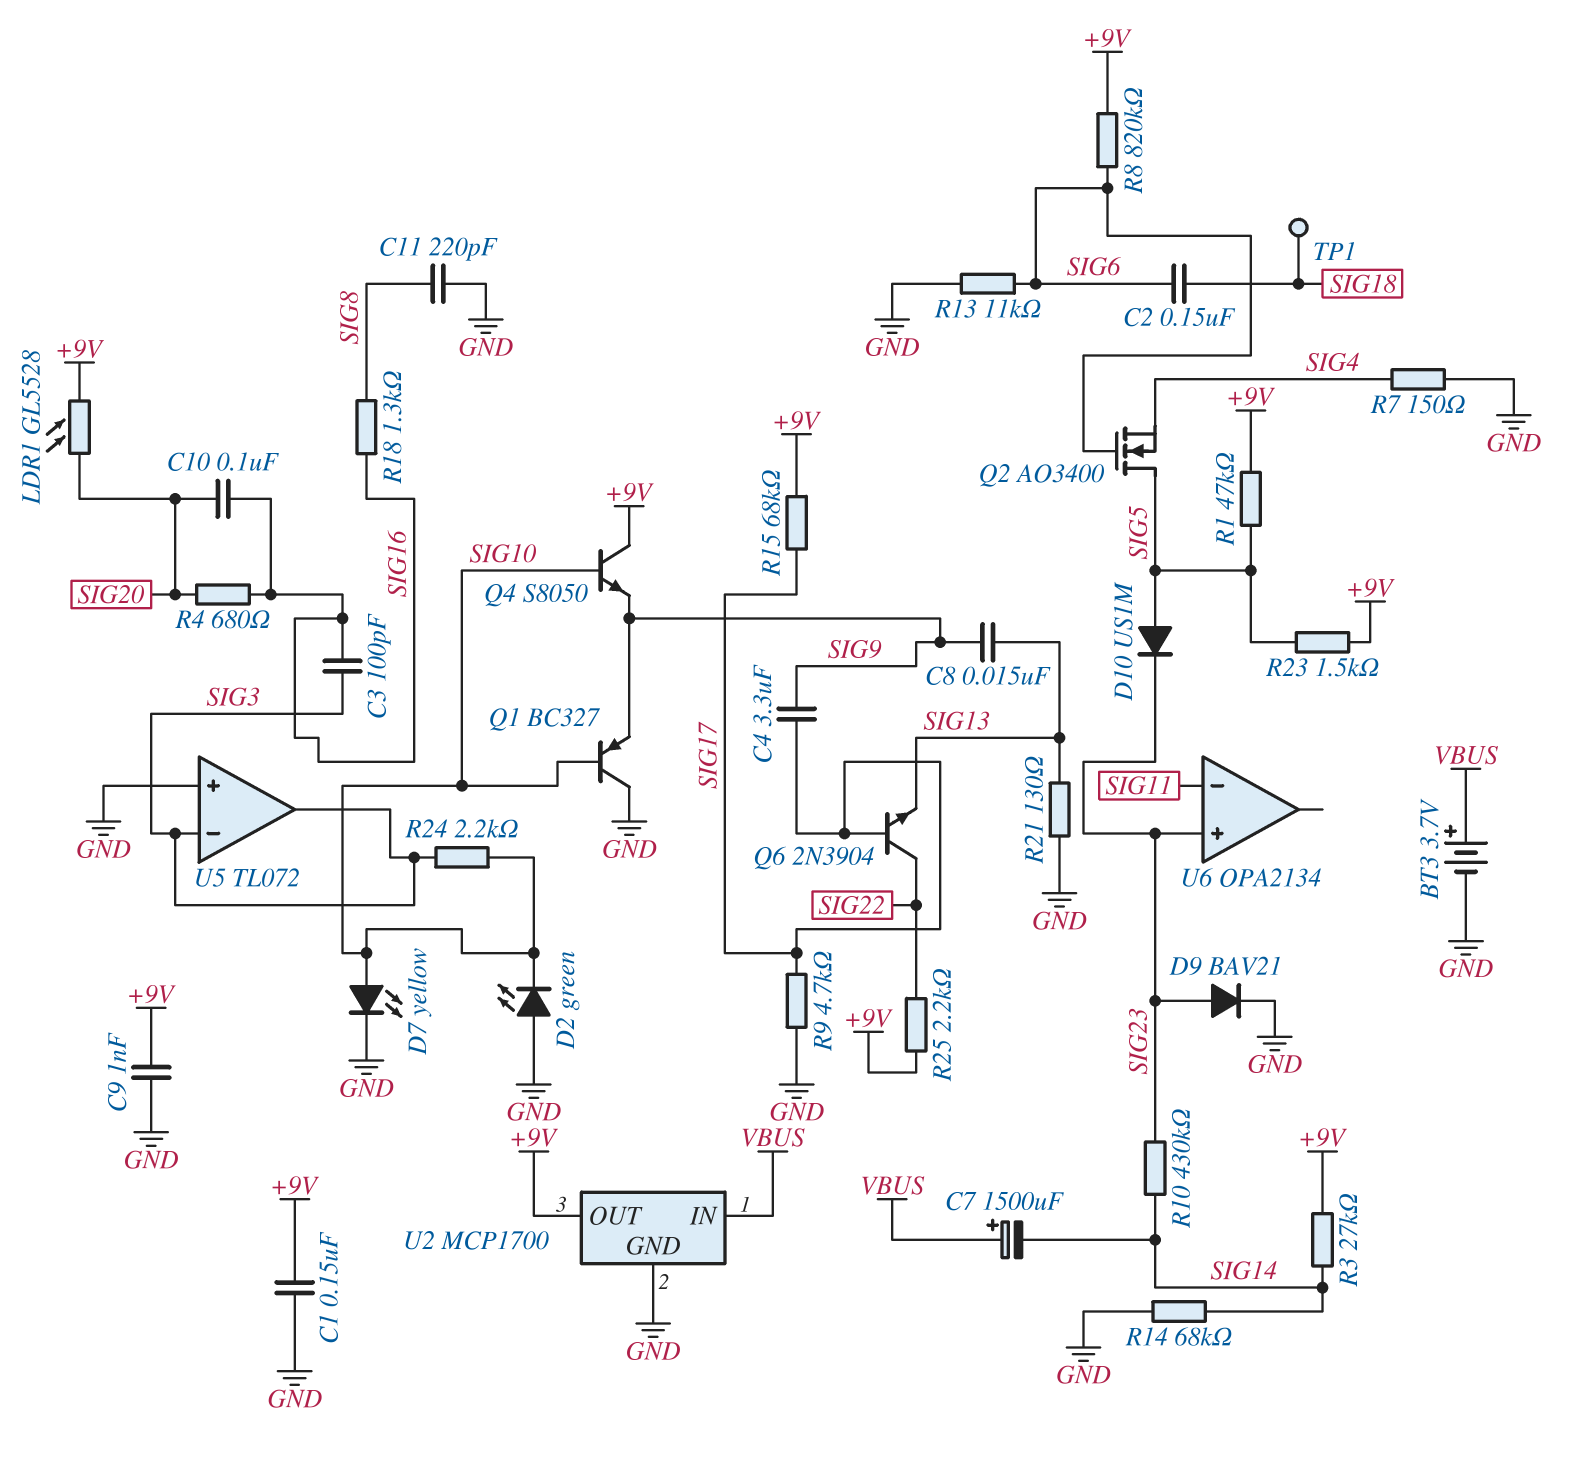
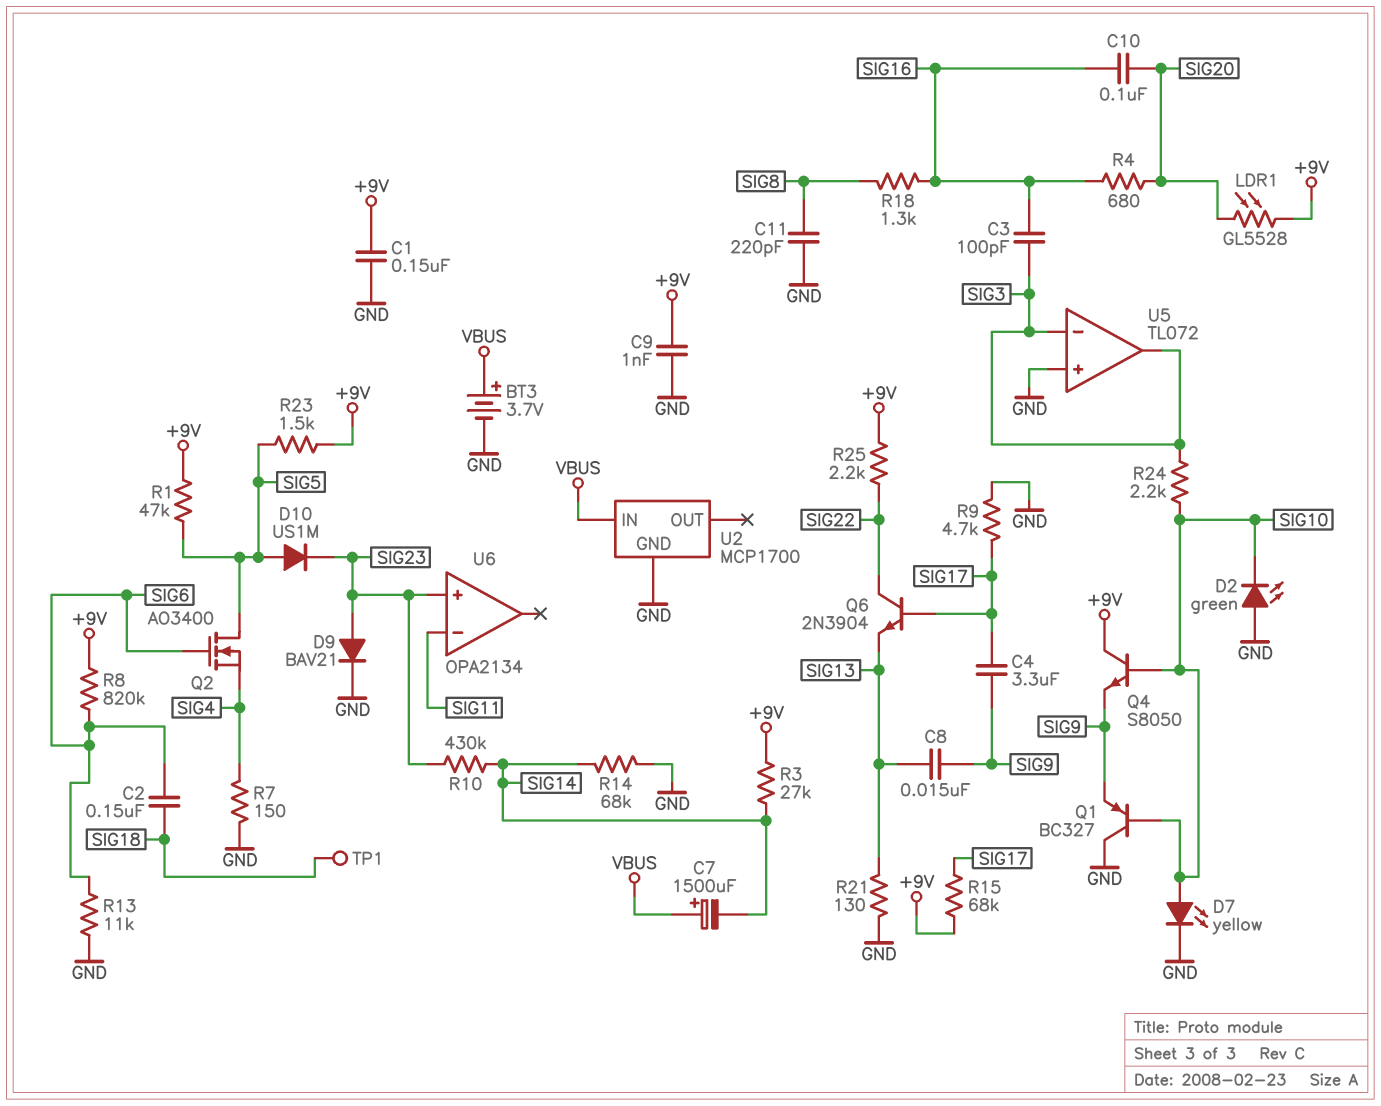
U2 pin OUT: +9V -> none

